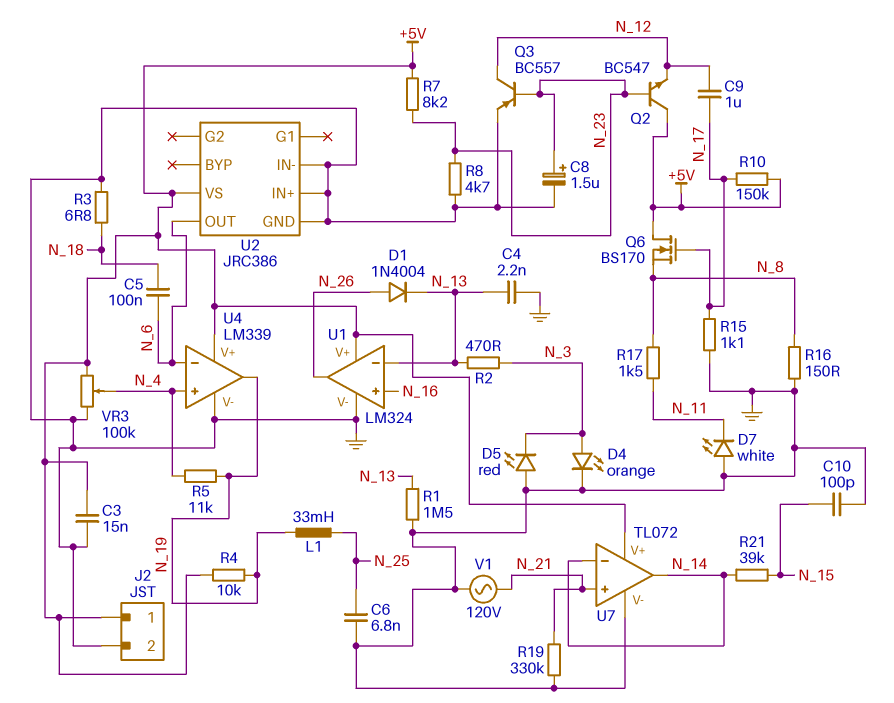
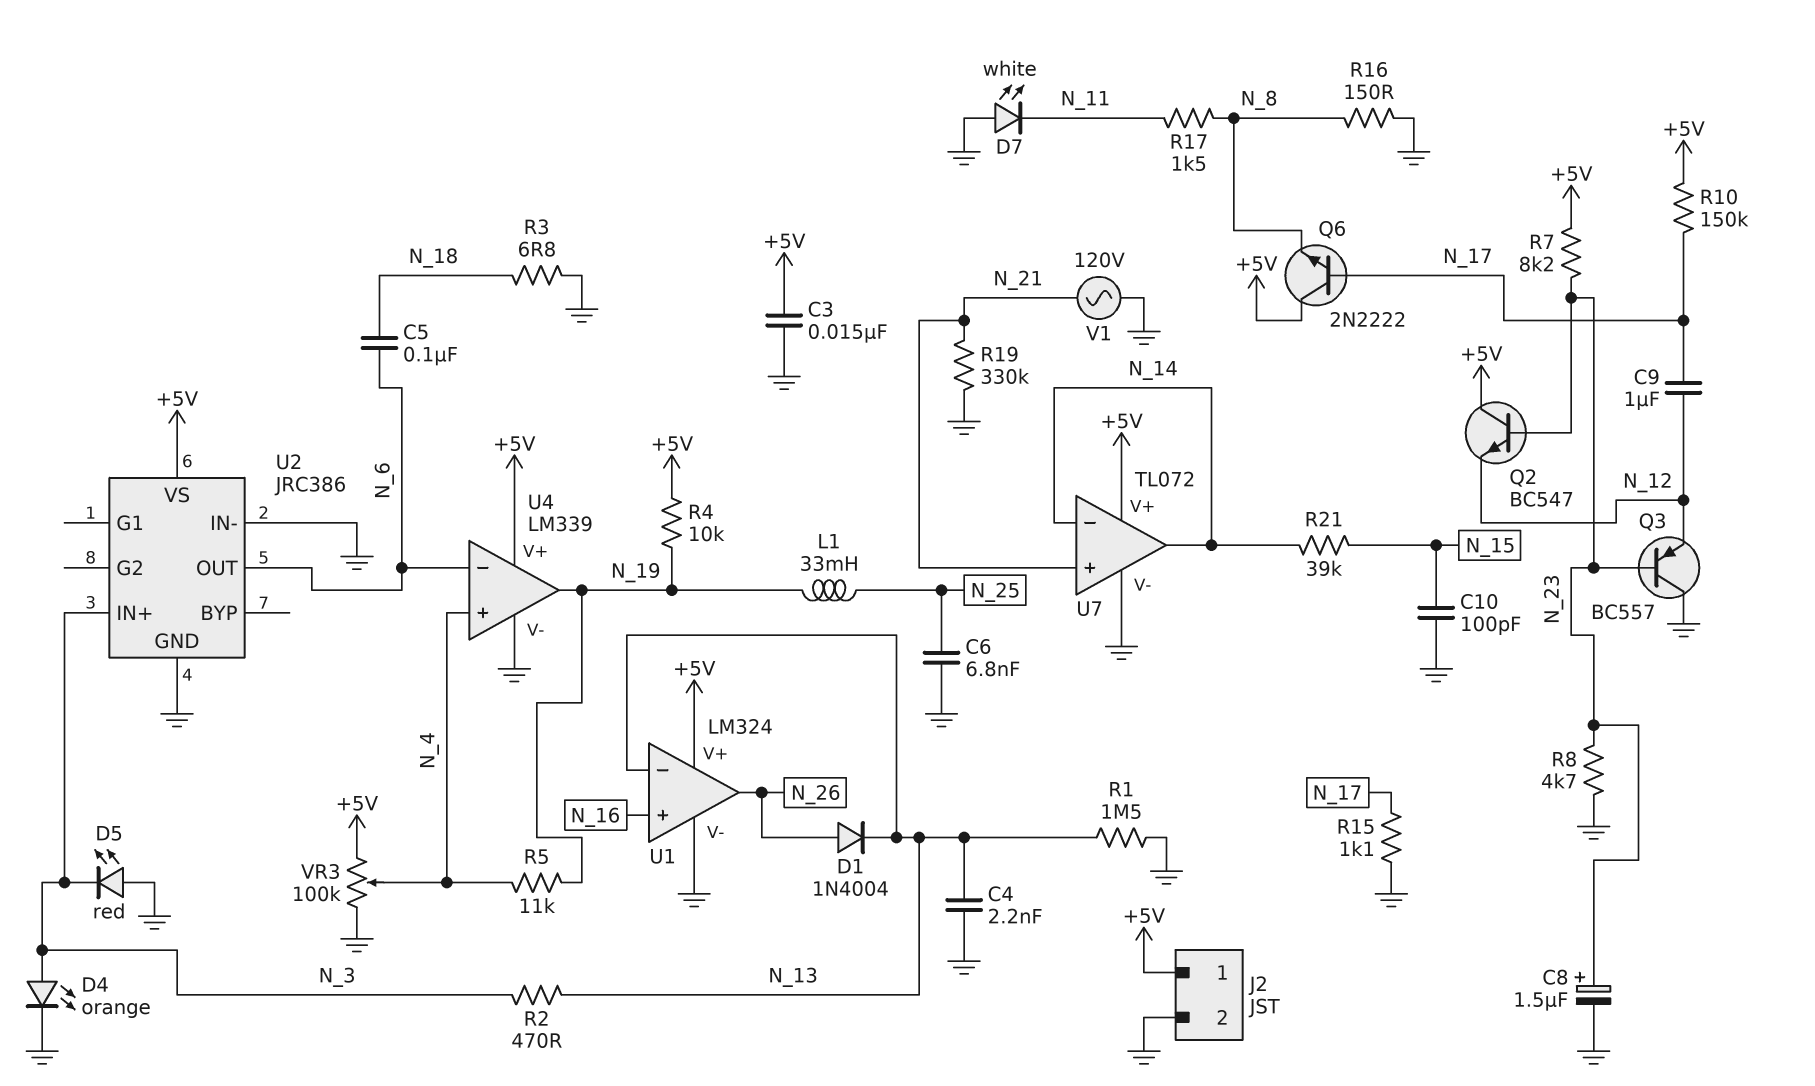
Q3: PNP BC557 (B N_23, C N_12, E GND) -> PNP BC557 (B N_23, C GND, E N_12)
Q6: NMOS BS170 (G N_17, D +5V, S N_8) -> NPN 2N2222 (B N_17, C +5V, E N_8)
U2 pin IN+: GND -> N_3

